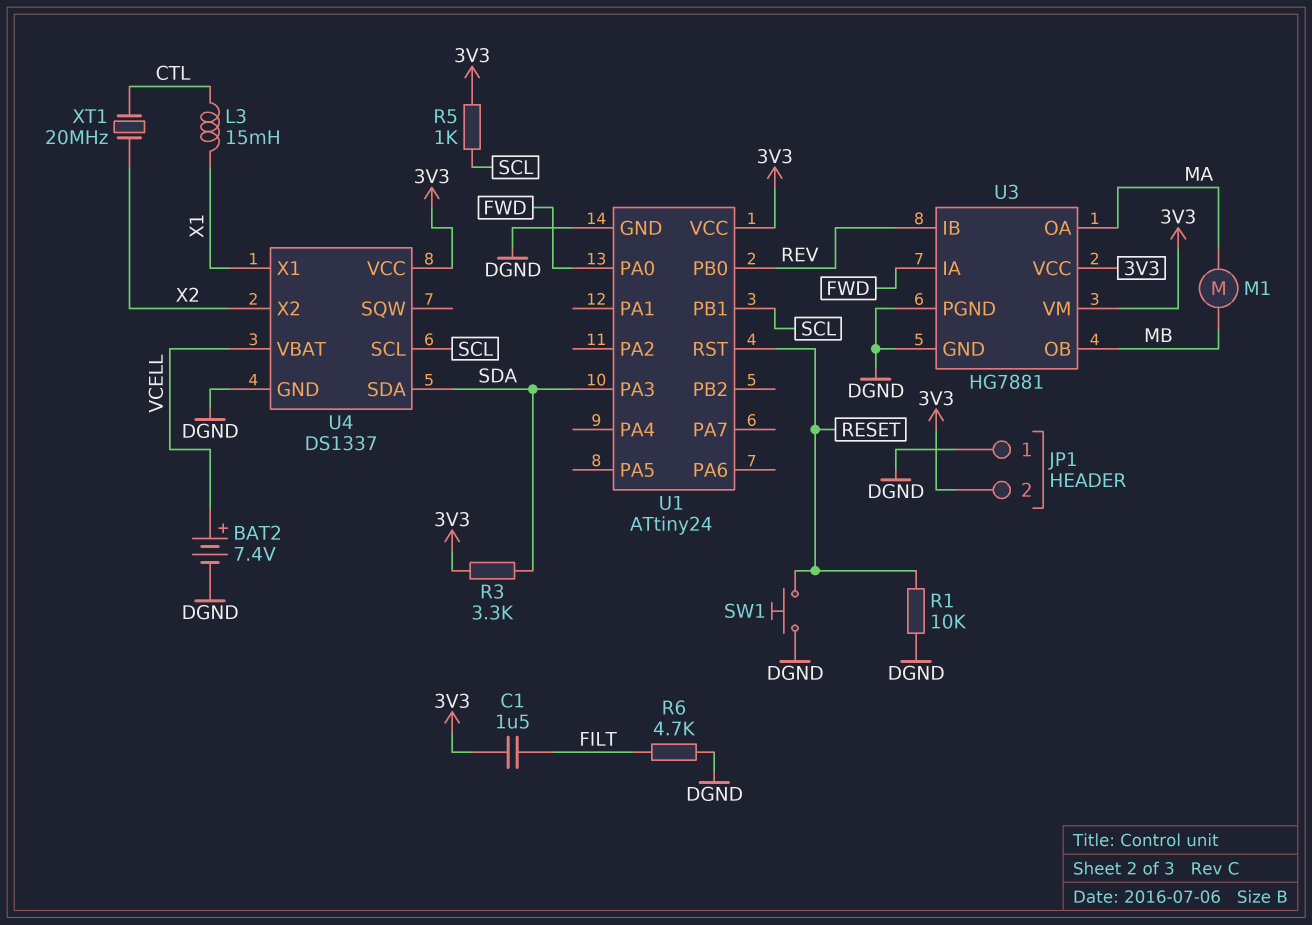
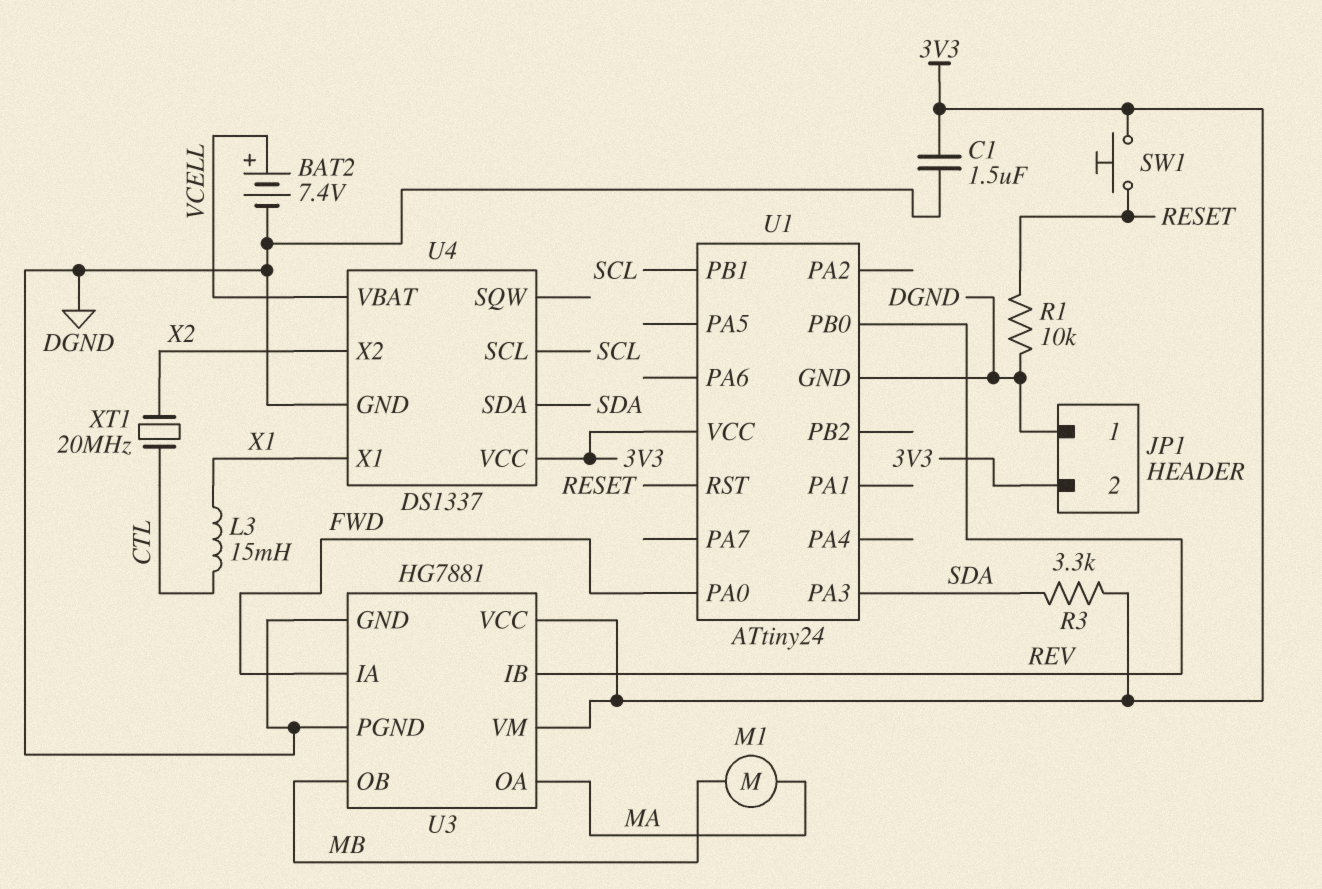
C1: 1.5uF (3V3, FILT) -> 1.5uF (3V3, DGND)
R5: 1k (3V3, SCL) -> none
R6: 4.7k (DGND, FILT) -> none
SW1: button (DGND, RESET) -> button (3V3, RESET)

